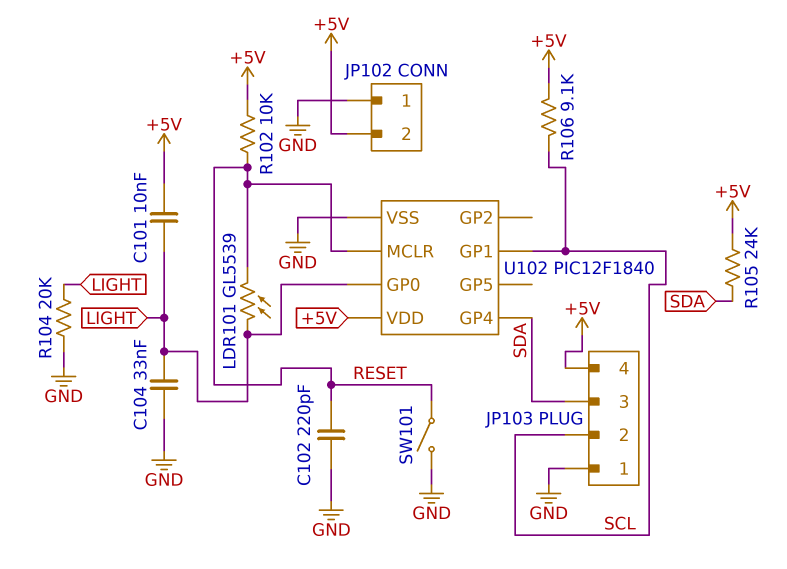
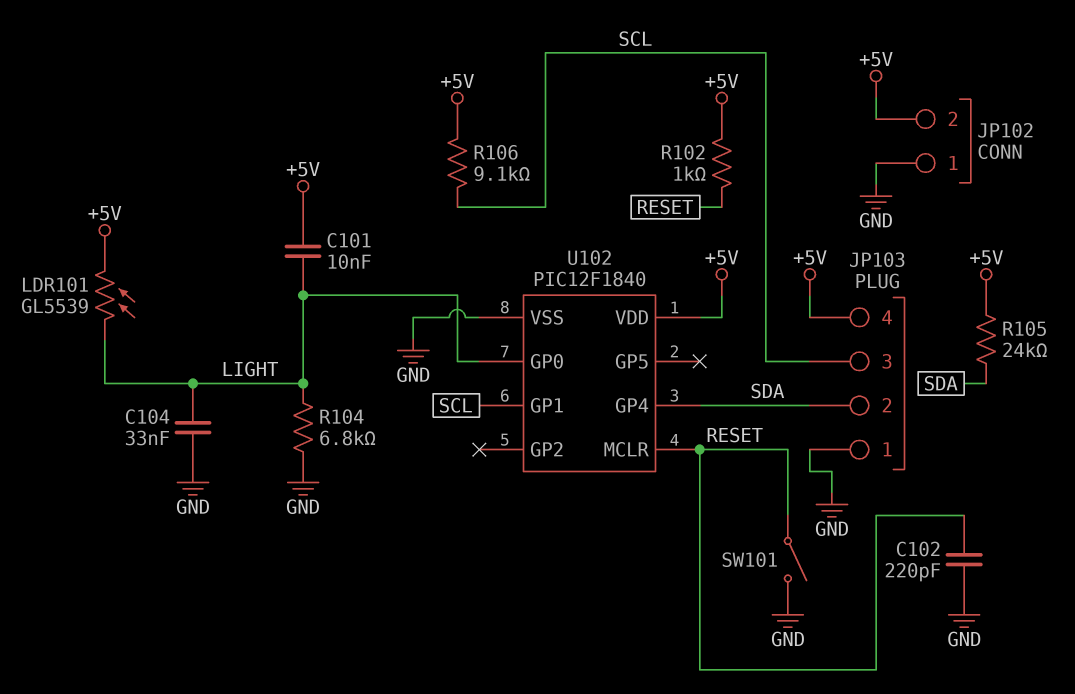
JP103 pin 2: SCL -> SDA
JP103 pin 3: SDA -> SCL
LDR101: GL5539 (LIGHT, RESET) -> GL5539 (+5V, LIGHT)
R102: 10k (+5V, RESET) -> 1k (+5V, RESET)
R104: 20k (GND, LIGHT) -> 6.8k (GND, LIGHT)

